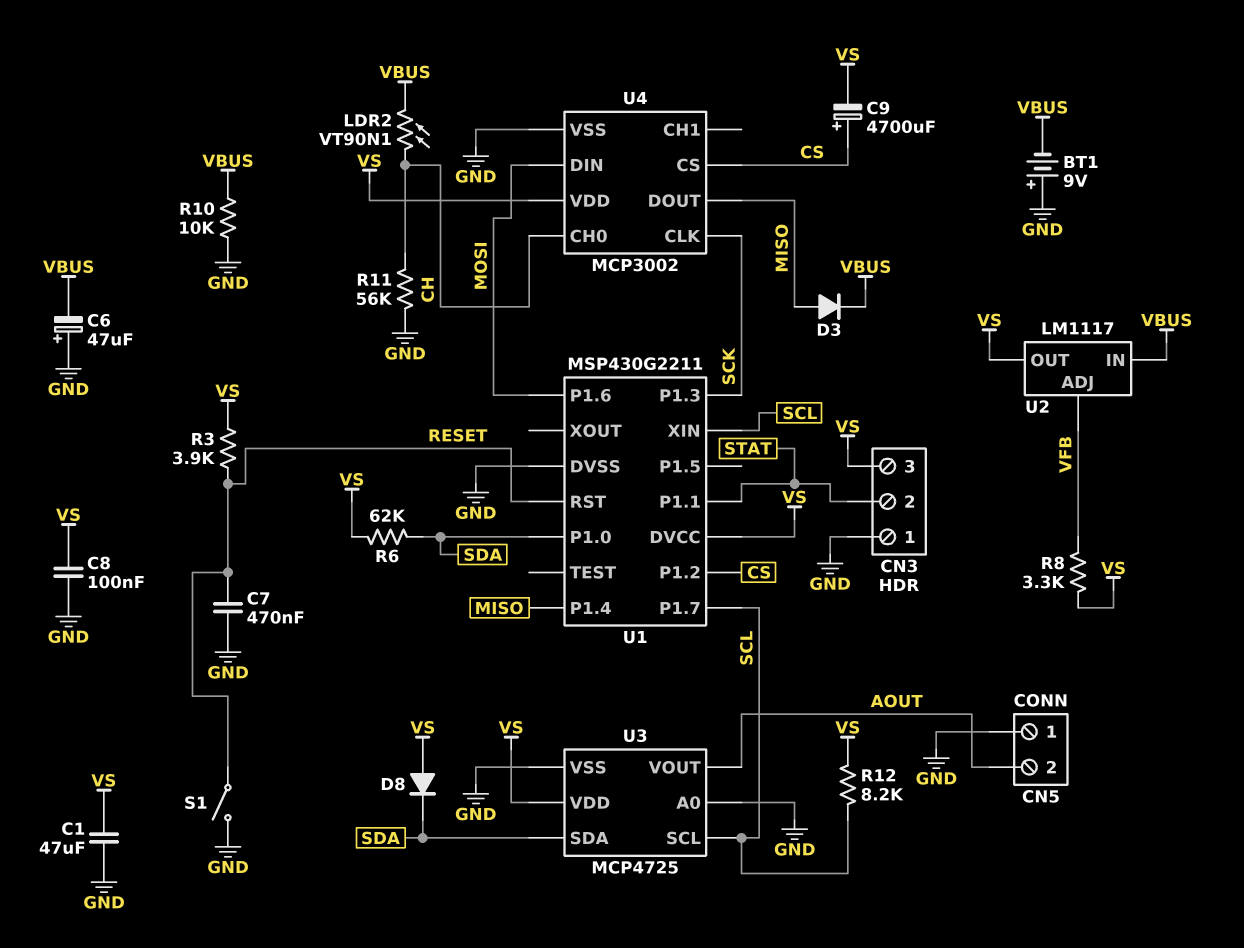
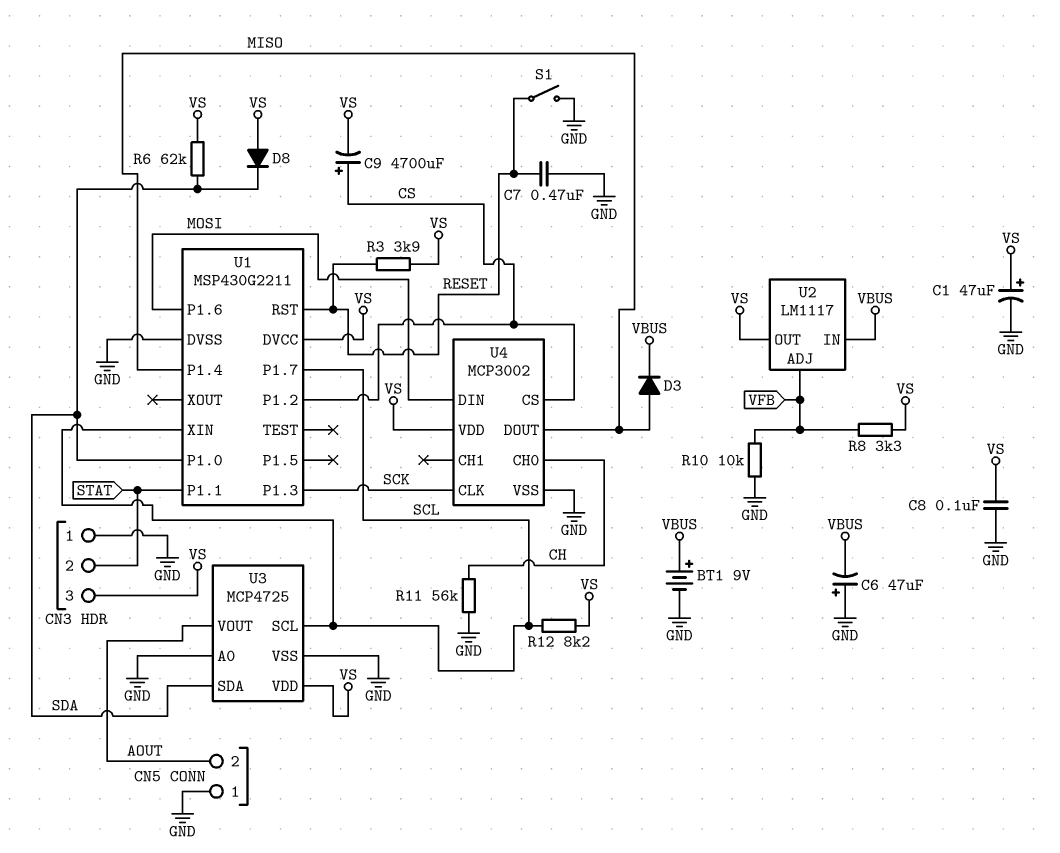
BT1: 9V (plus GND, minus VBUS) -> 9V (plus VBUS, minus GND)
C1: 47uF (GND, VS) -> 47uF (plus VS, minus GND)
LDR2: VT90N1 (CH, VBUS) -> none
R10: 10k (GND, VBUS) -> 10k (GND, VFB)

